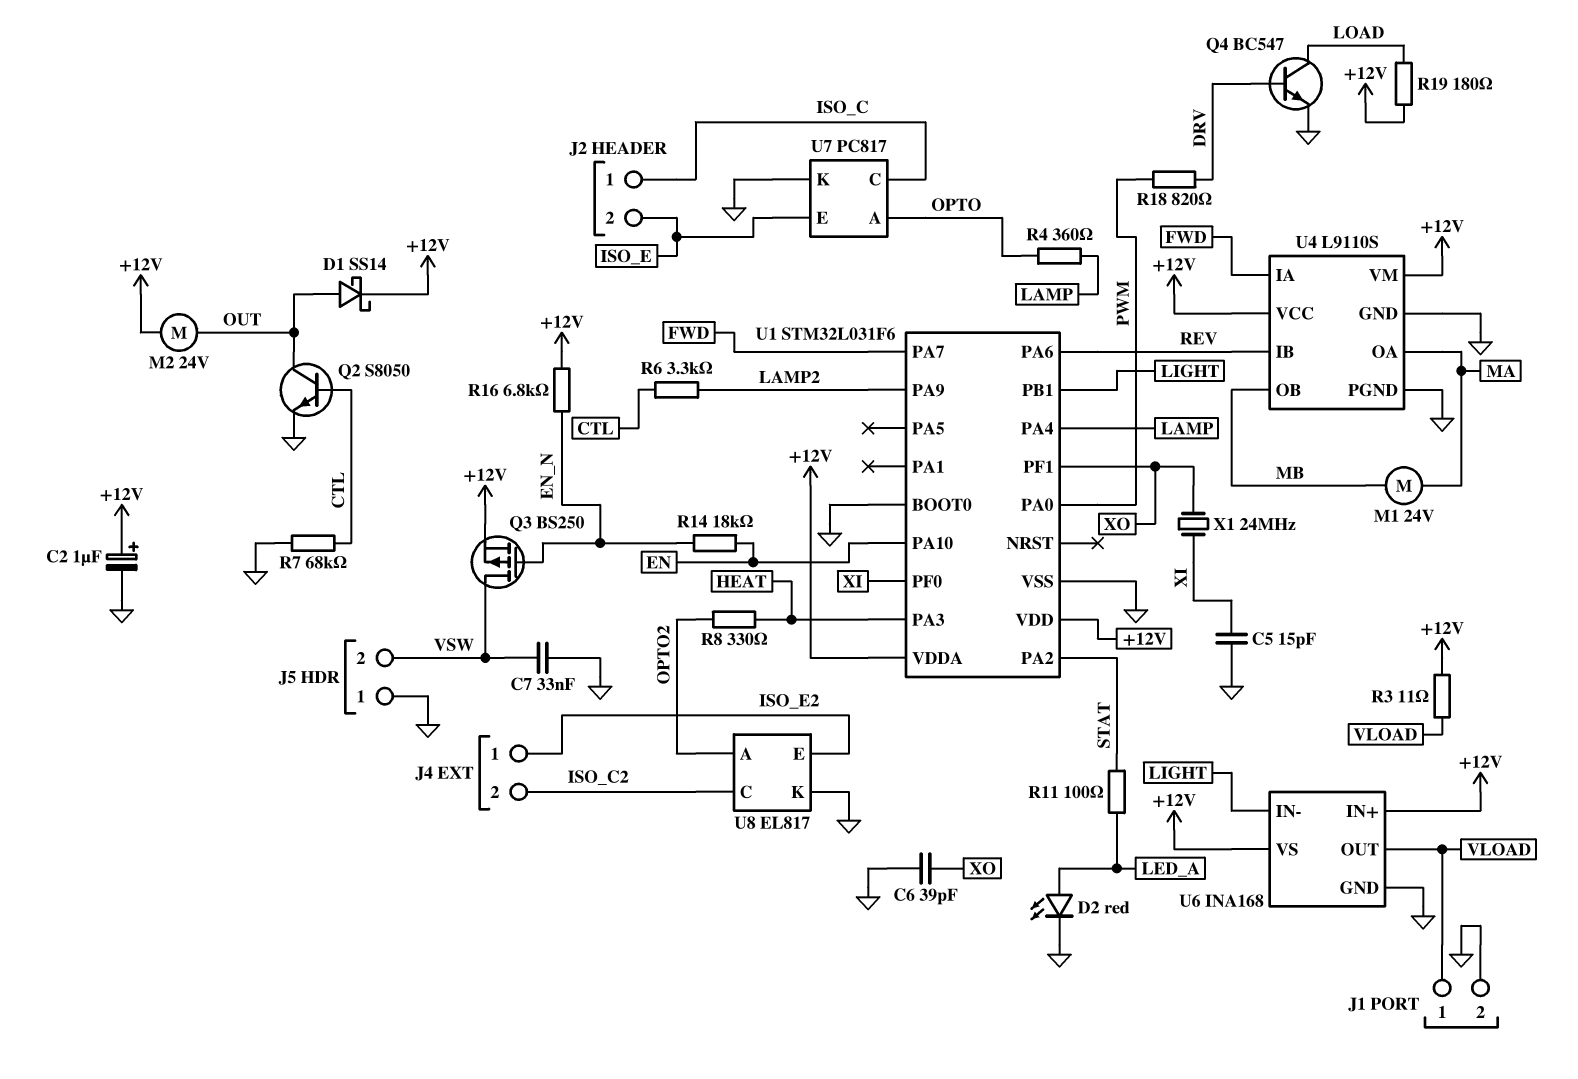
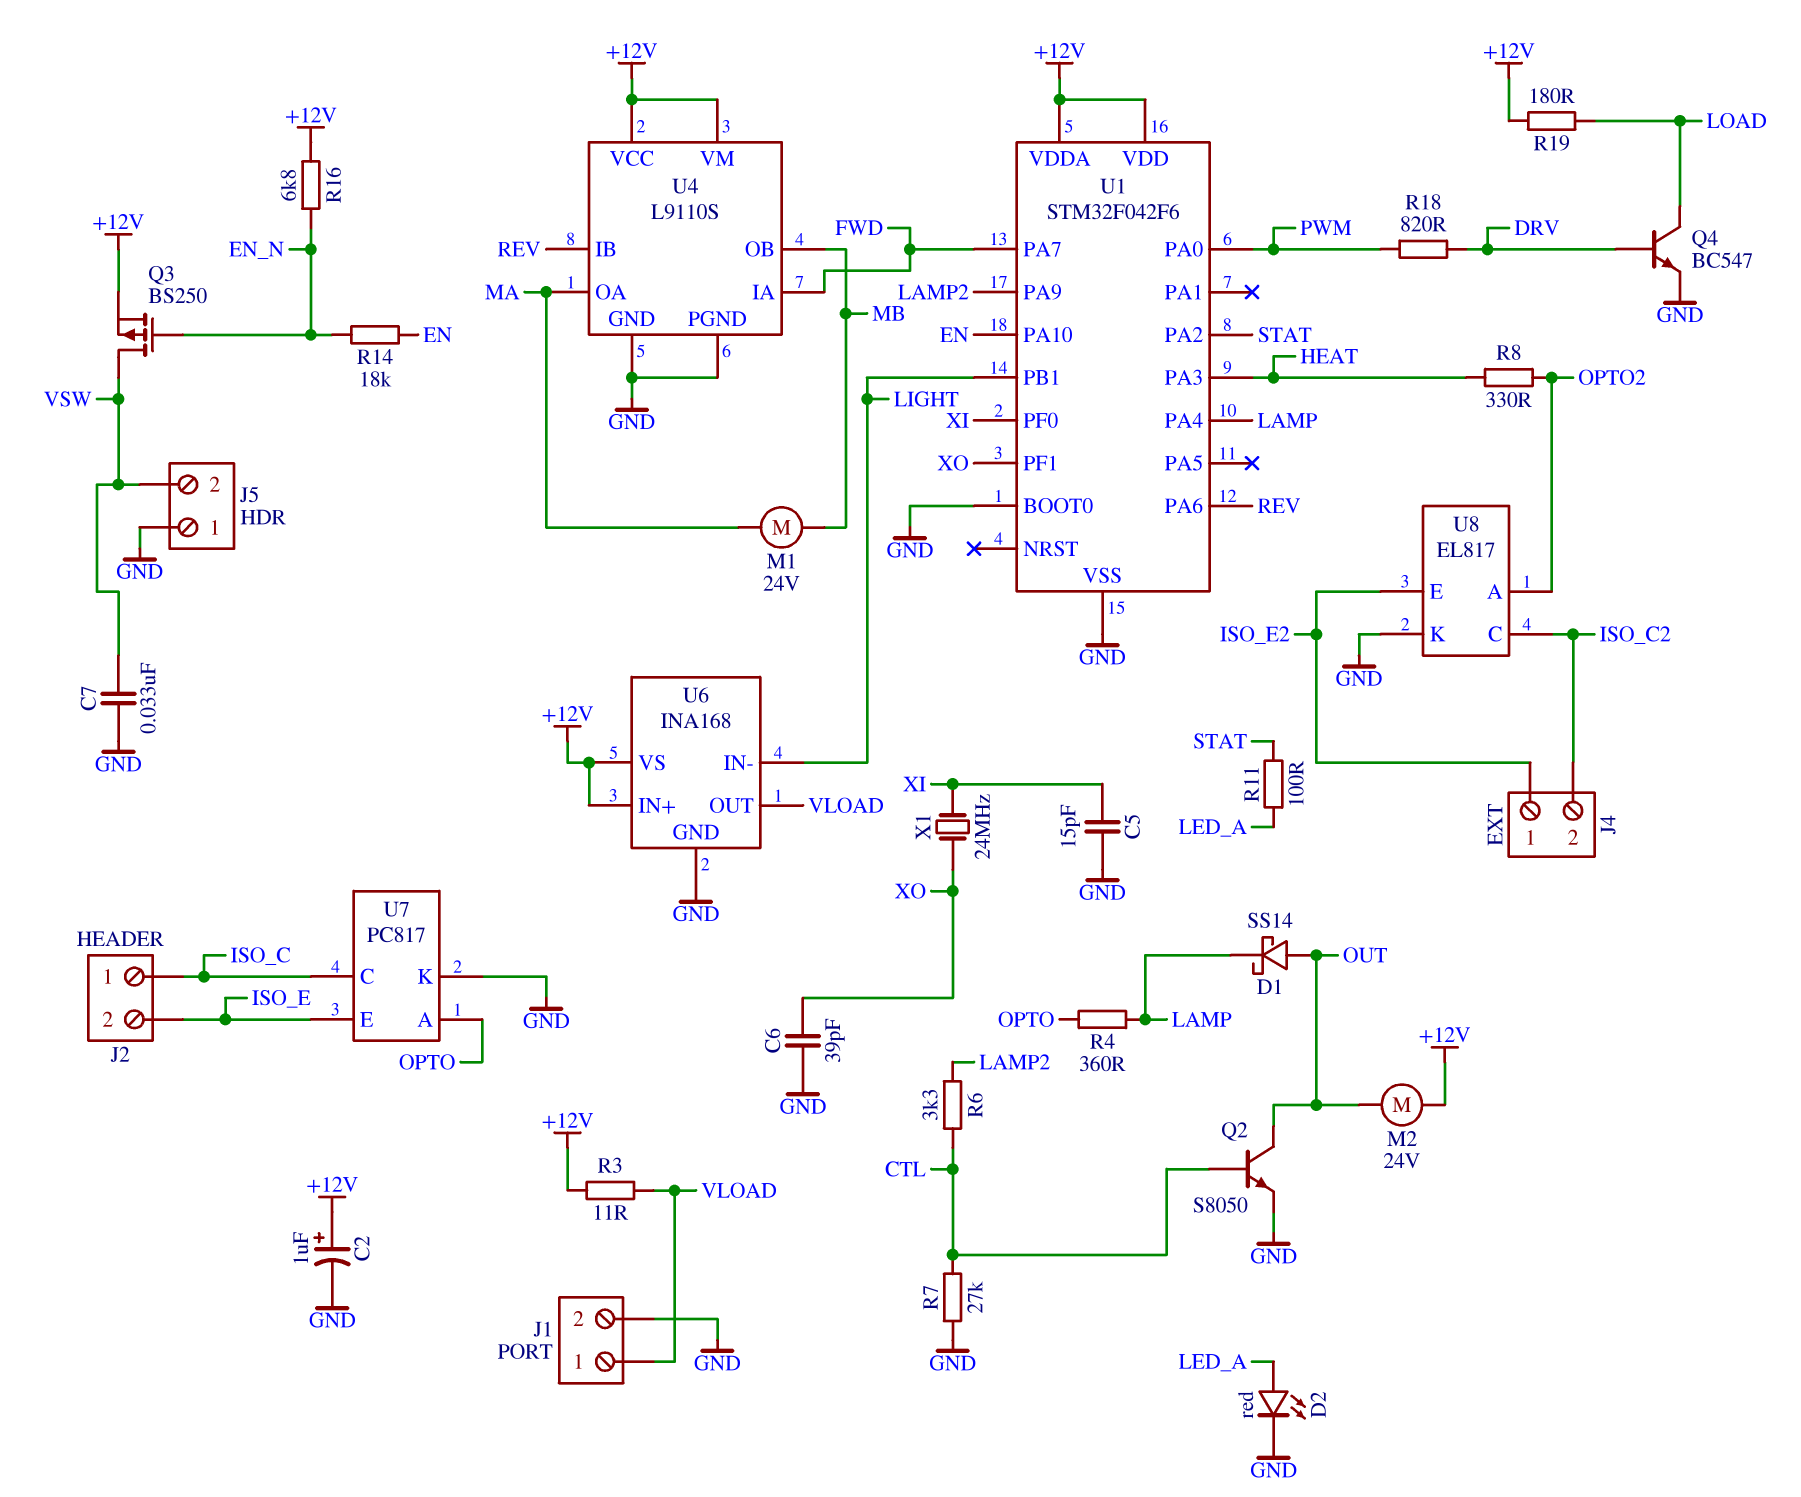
D1: schottky SS14 (A OUT, K +12V) -> schottky SS14 (A OUT, K LAMP)
R7: 68k (CTL, GND) -> 27k (CTL, GND)
U1: STM32L031F6 -> STM32F042F6

